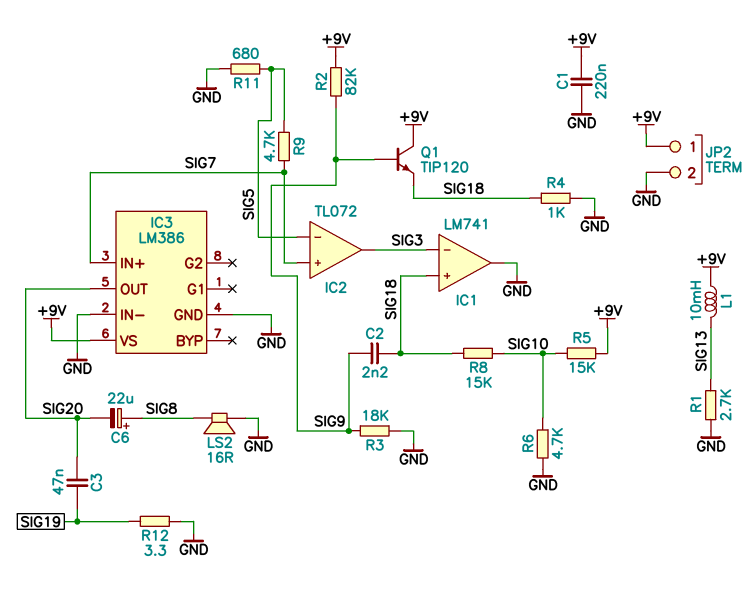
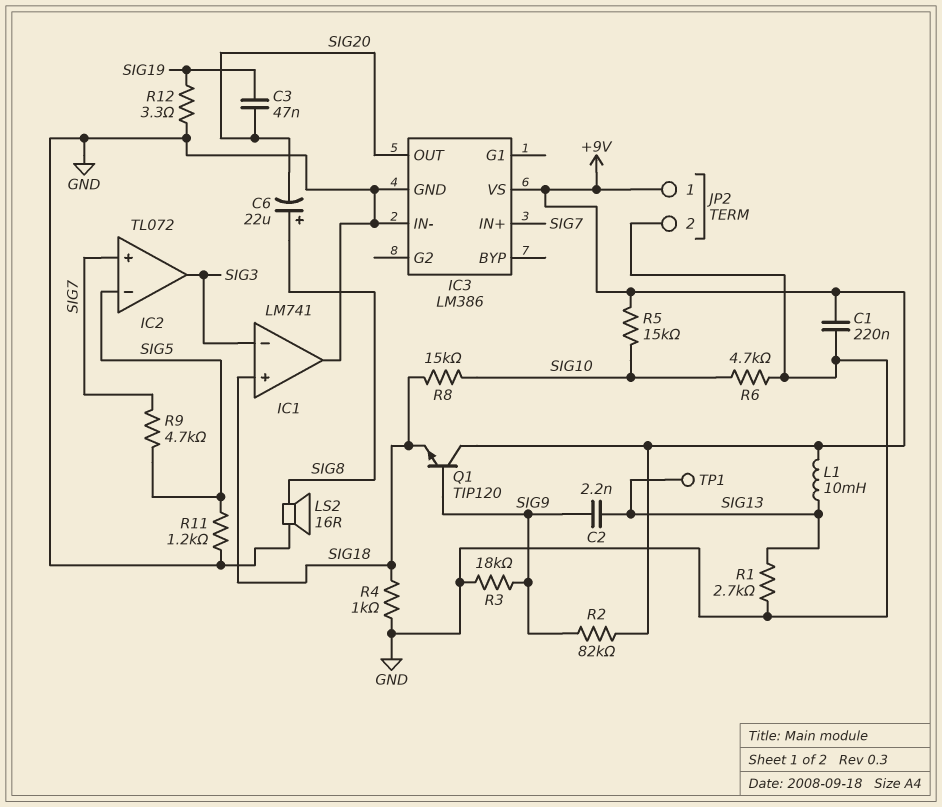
C2: 2.2nF (SIG9, SIG18) -> 2.2nF (SIG9, SIG13)
R11: 680 (GND, SIG5) -> 1.2k (GND, SIG5)
TP1: none -> test point (SIG13)

